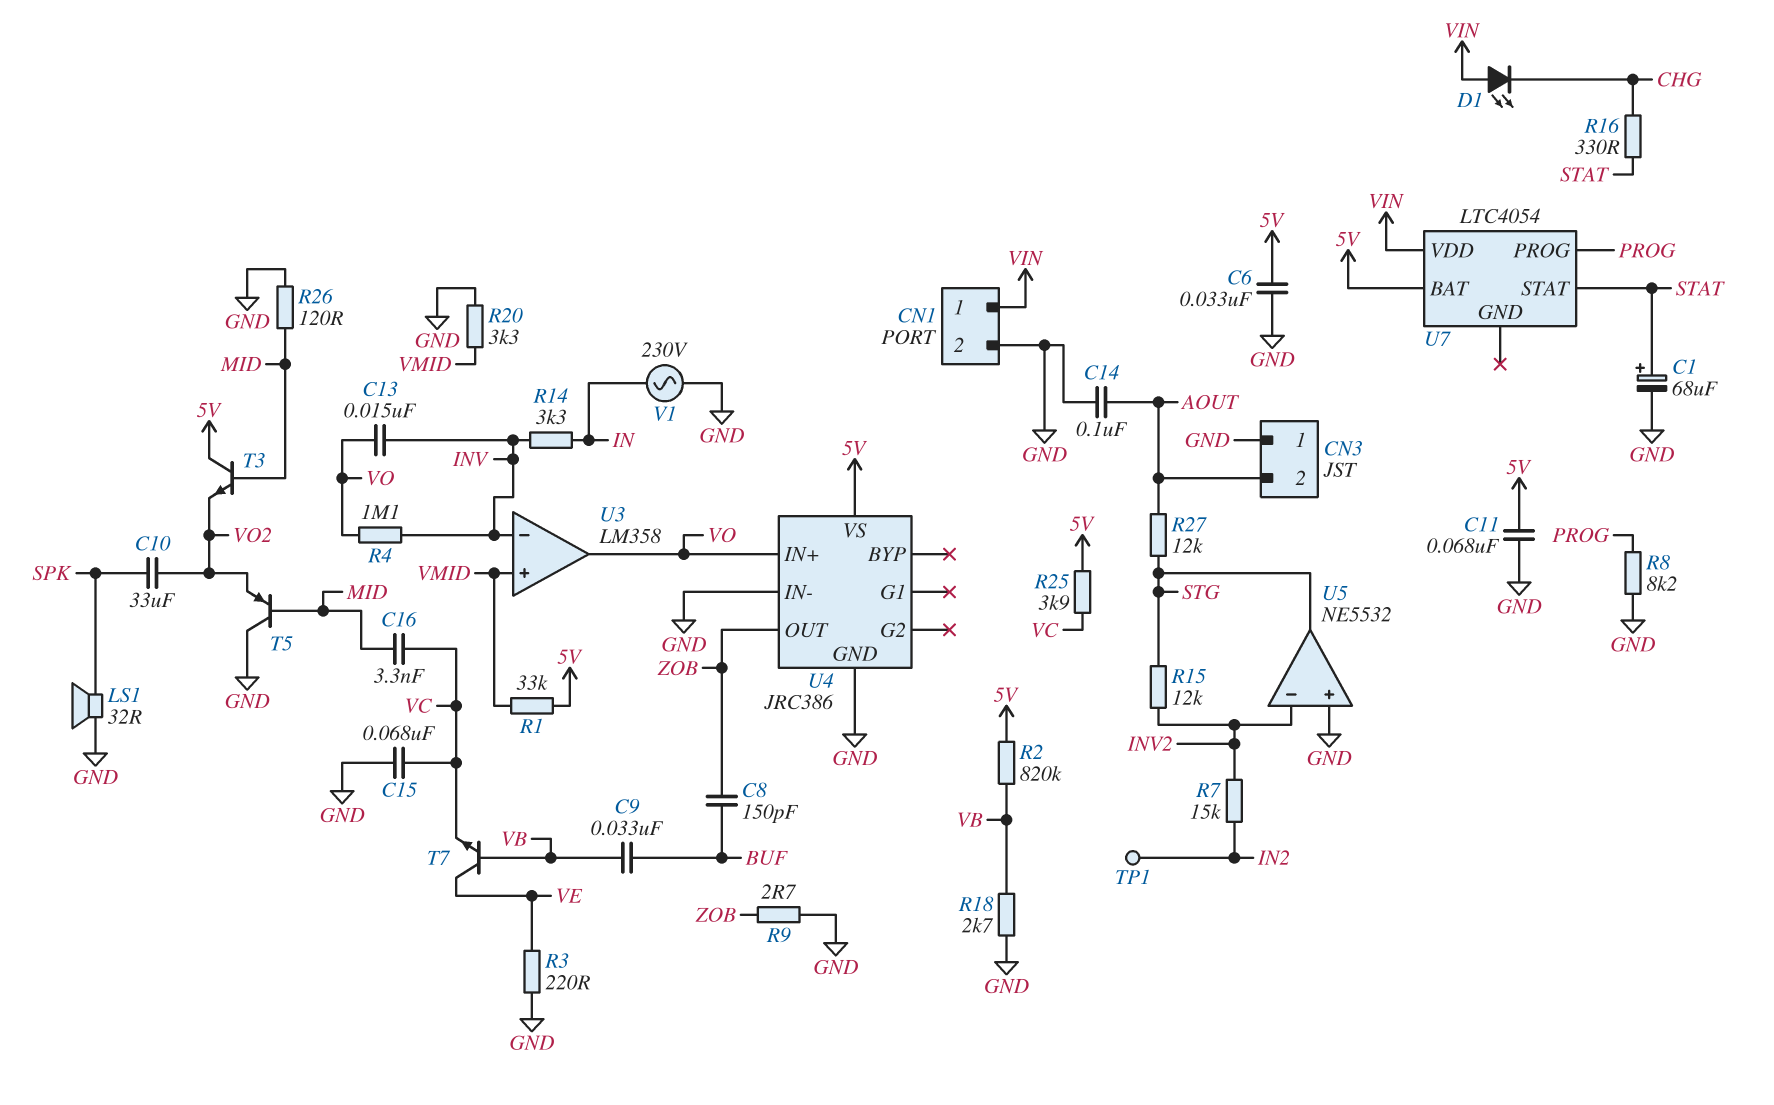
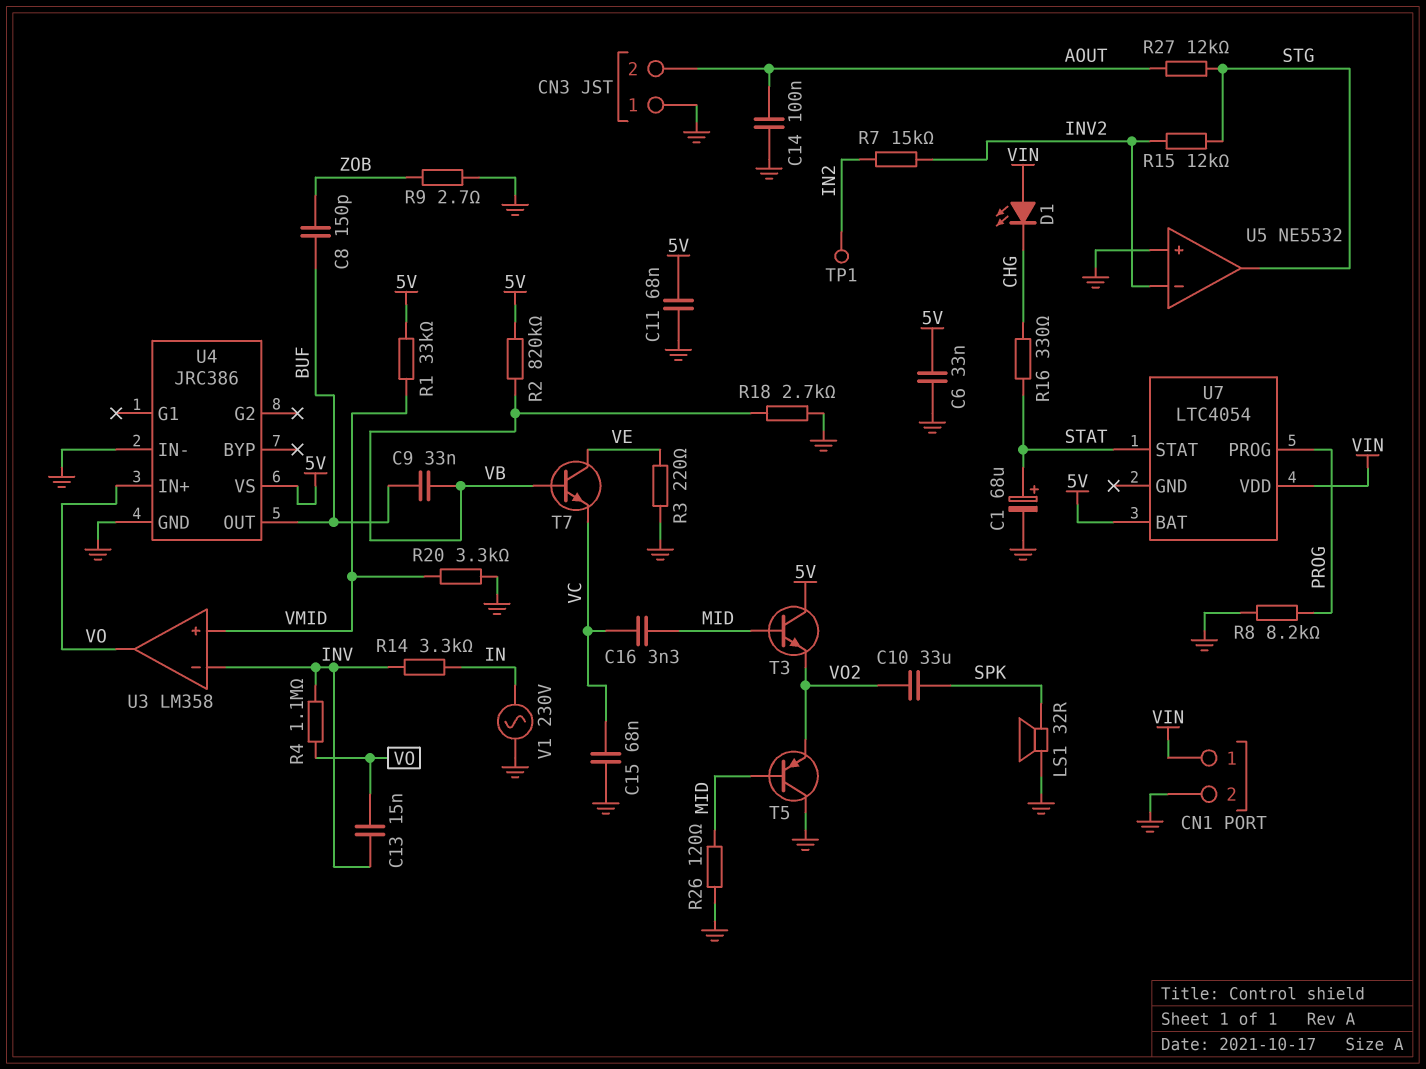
R25: 3.9k (5V, VC) -> none
U4 pin OUT: ZOB -> BUF

